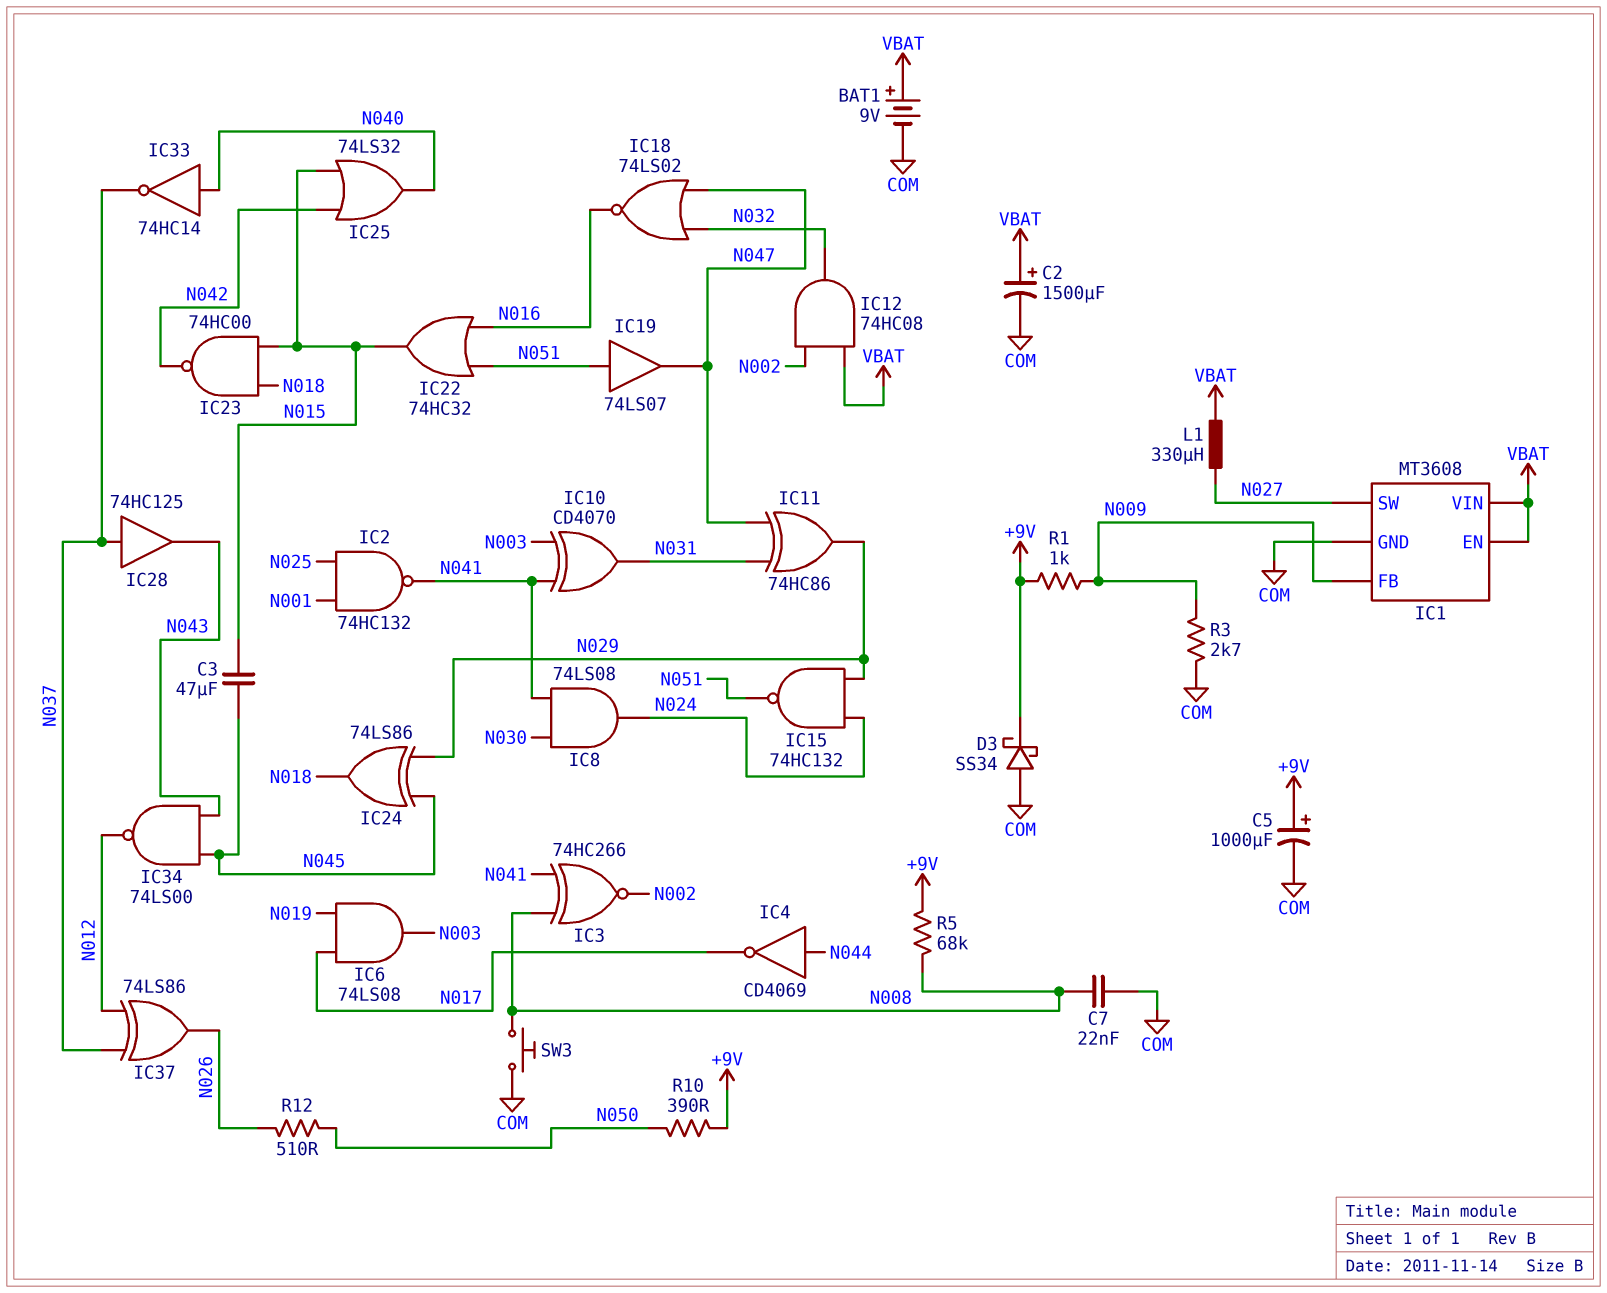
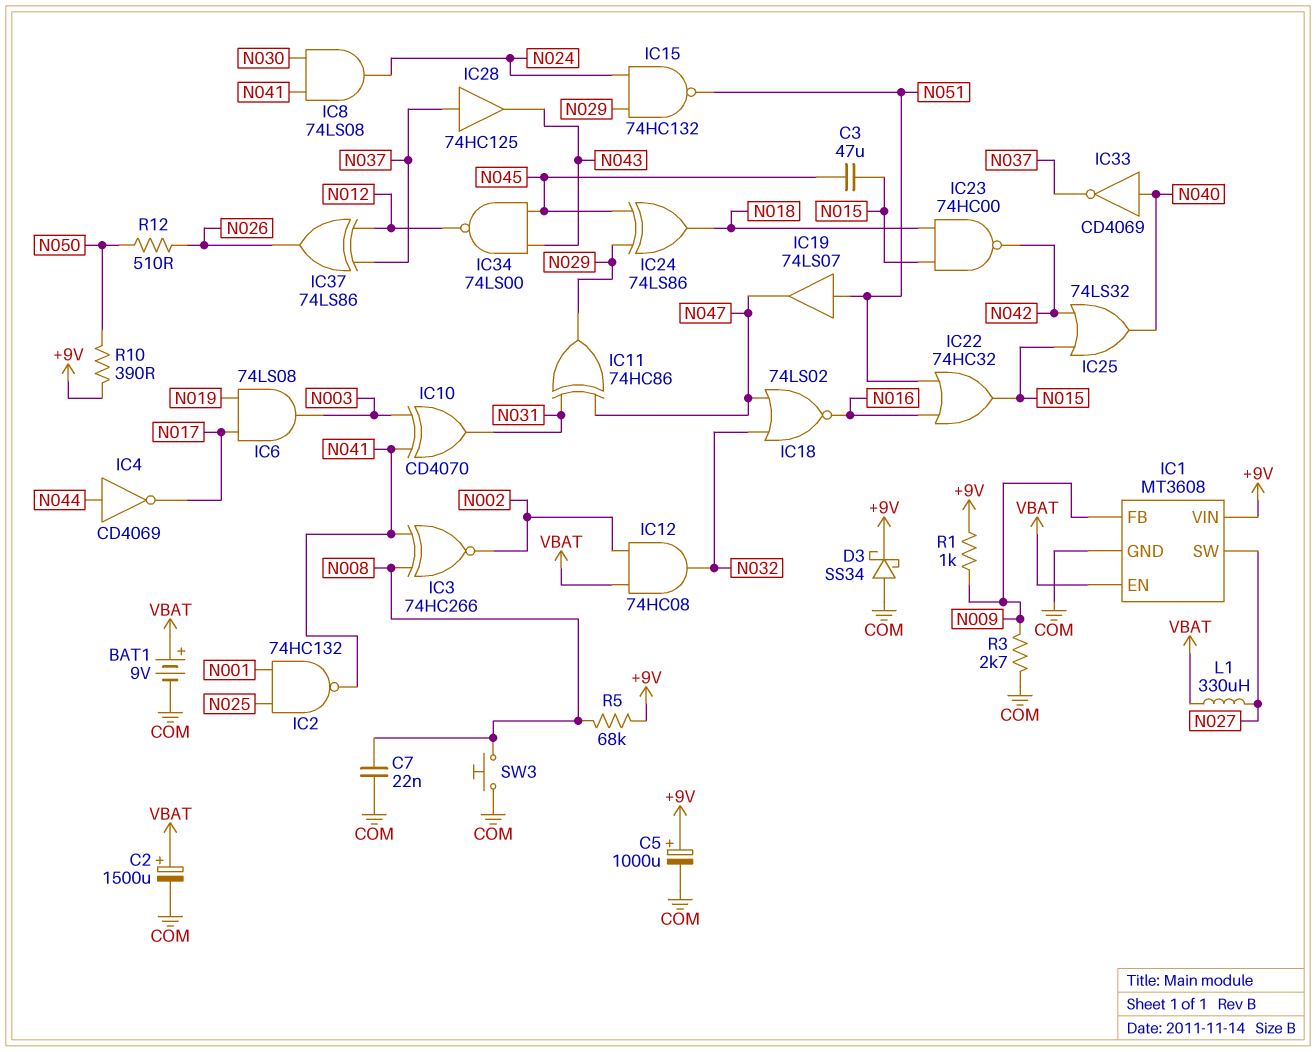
IC1 pin VIN: VBAT -> +9V
IC33: NOT 74HC14 (in N040, out N037) -> NOT CD4069 (in N040, out N037)

